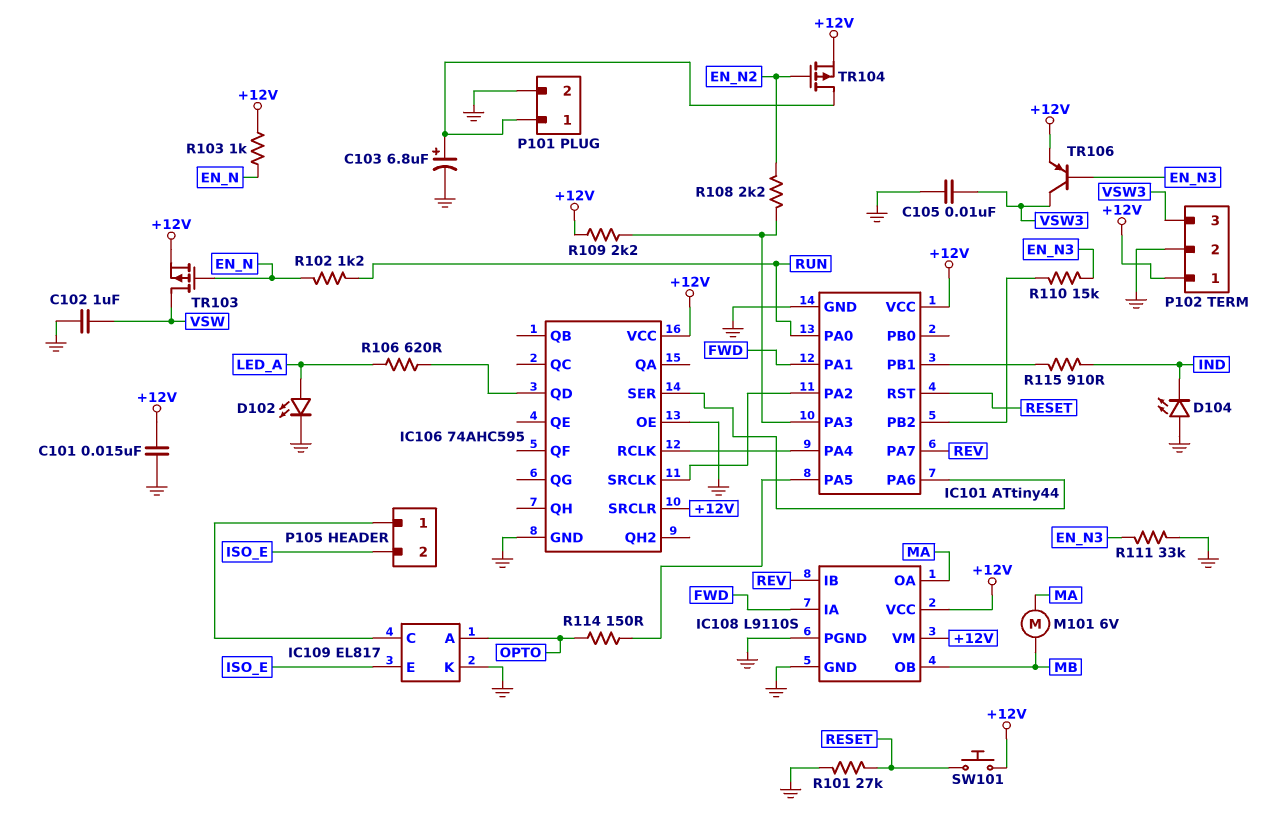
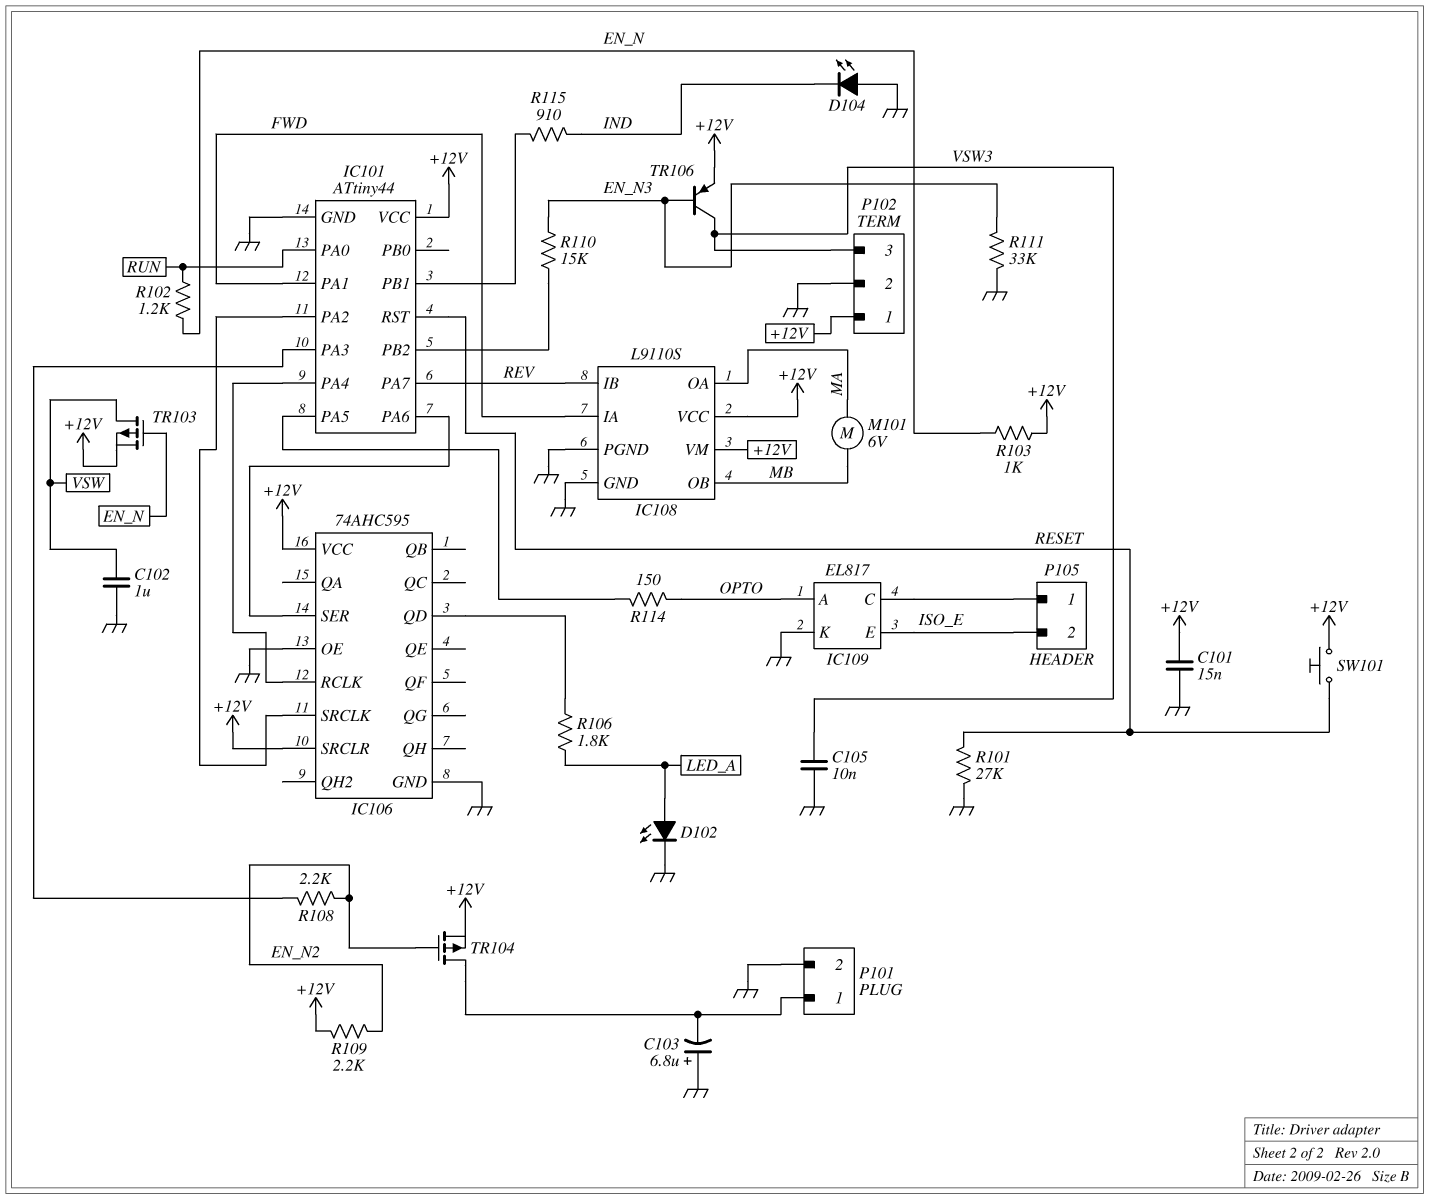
C103: 6.8uF (plus P101/1, minus GND) -> 6.8uF (plus GND, minus P101/1)
R106: 620 (IC106/QD, LED_A) -> 1.8k (IC106/QD, LED_A)
R109: 2.2k (+12V, IC101/PA3) -> 2.2k (+12V, EN_N2)

